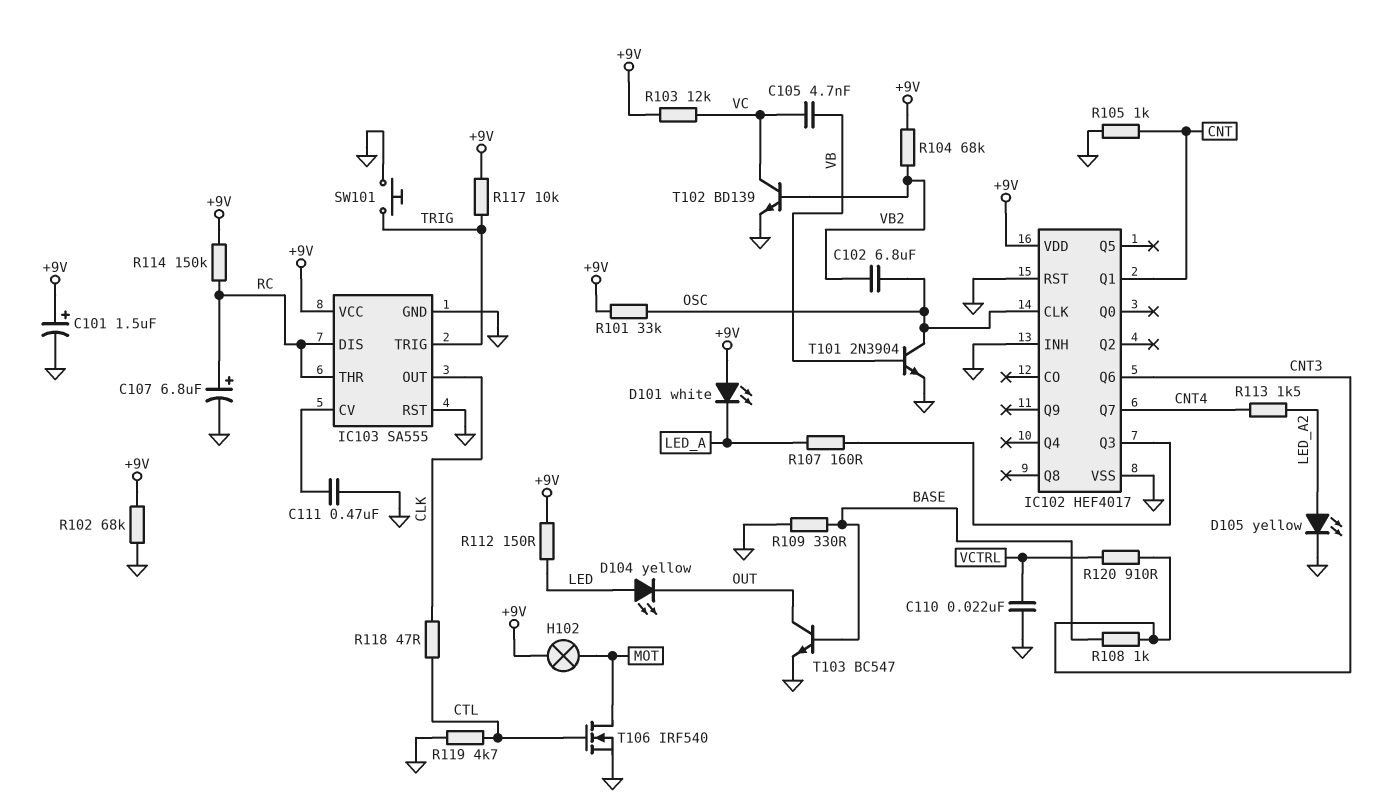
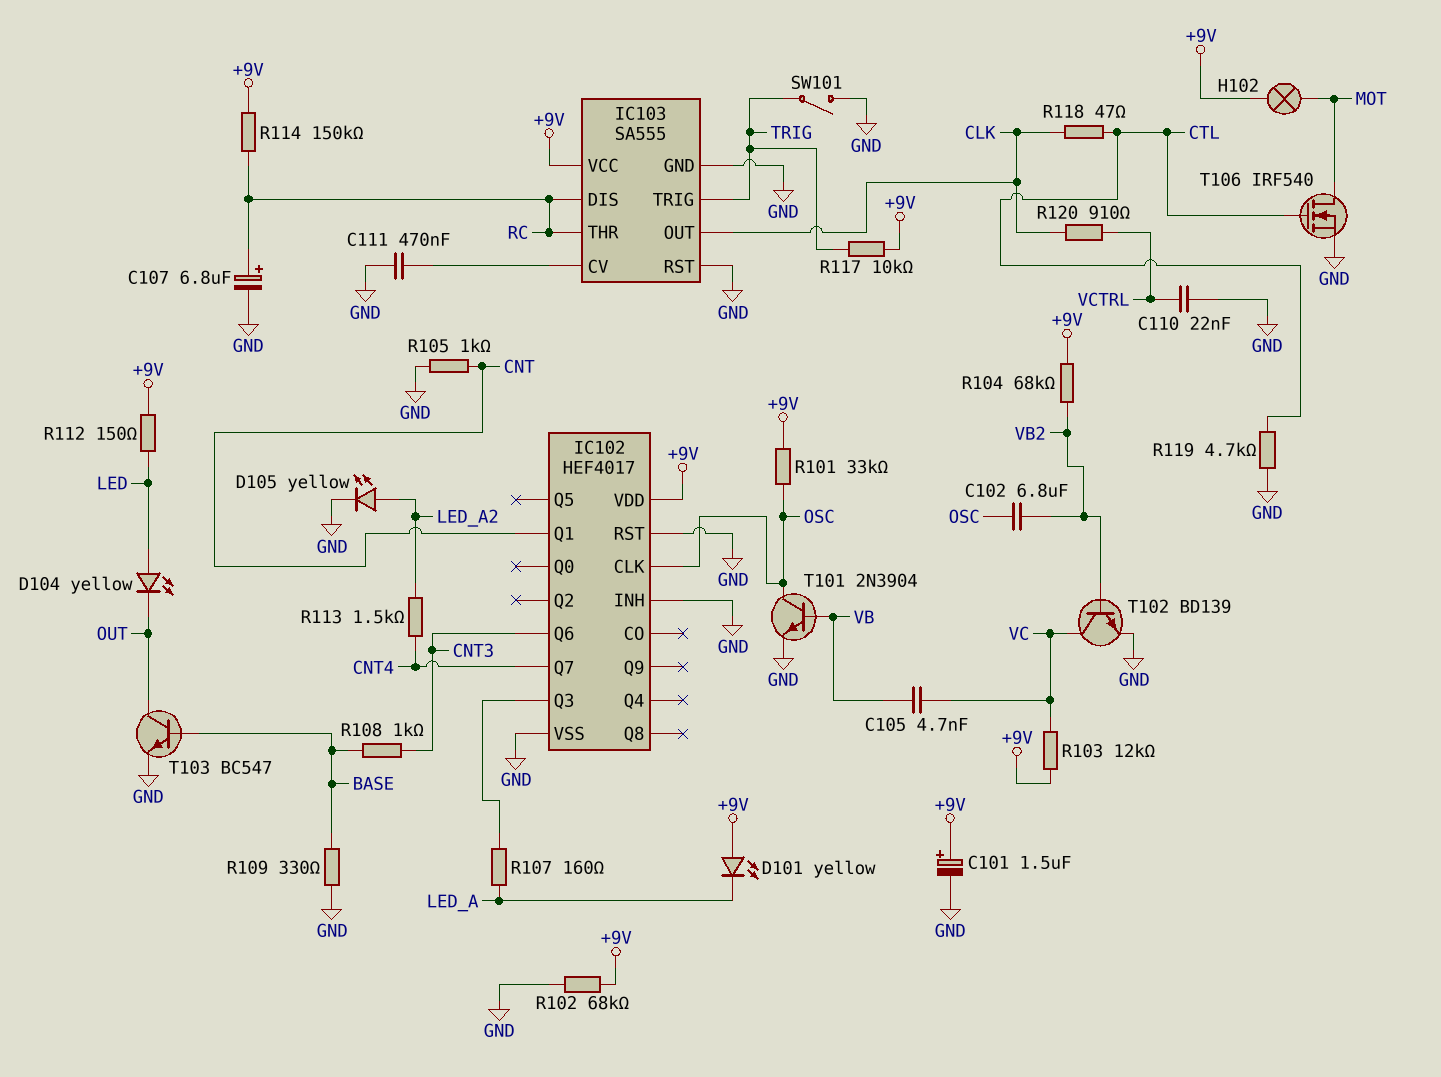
D101: LED white (A +9V, K LED_A) -> LED yellow (A +9V, K LED_A)
R120: 910 (CNT3, VCTRL) -> 910 (CLK, VCTRL)
SW101: button (GND, TRIG) -> switch (GND, TRIG)

